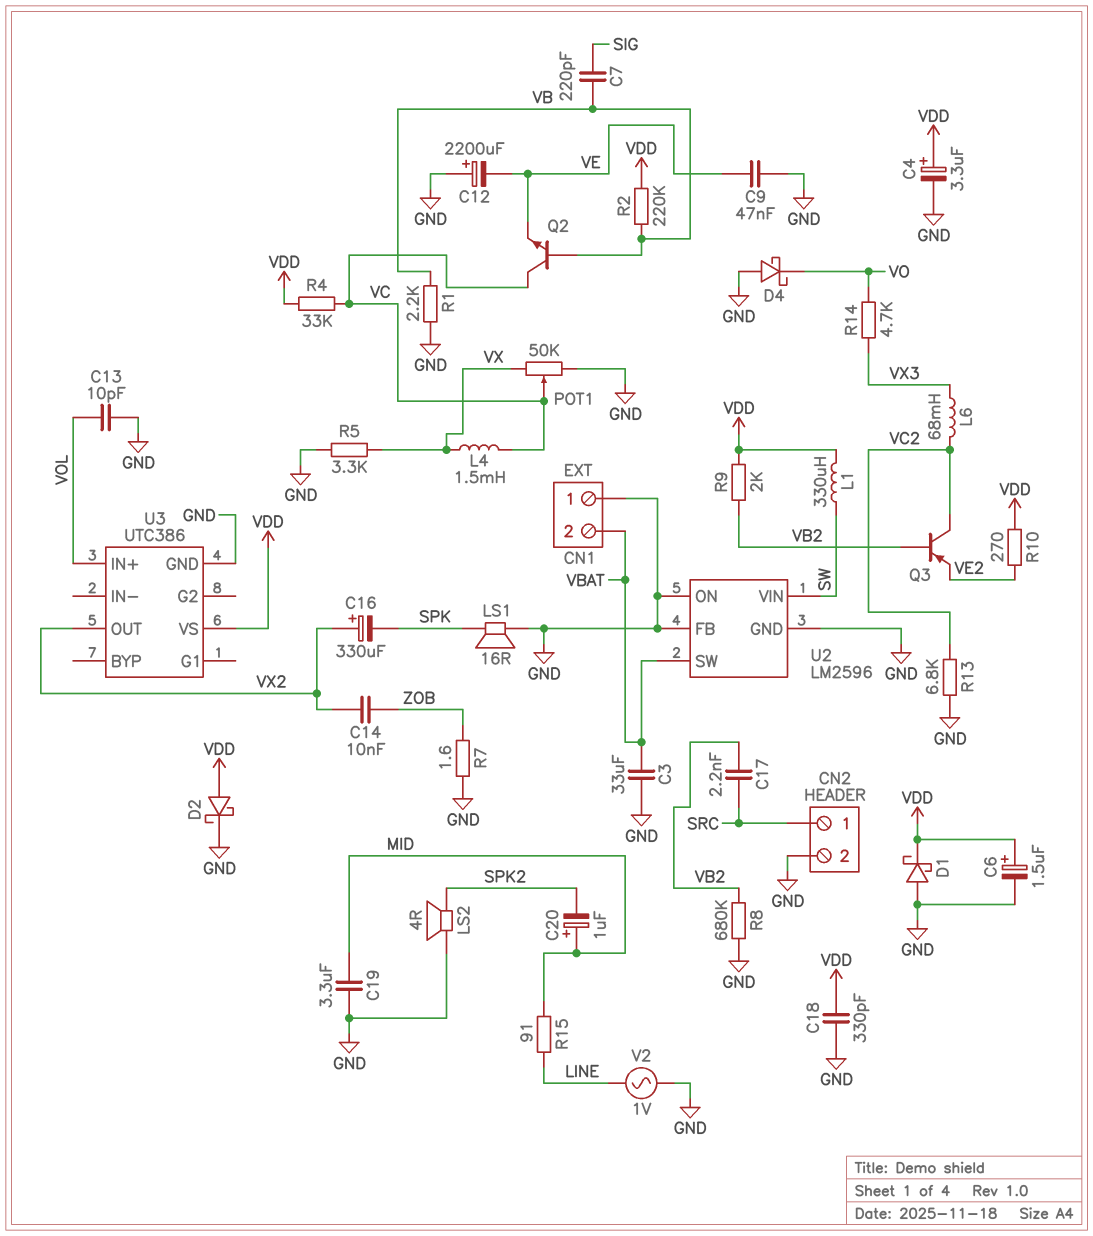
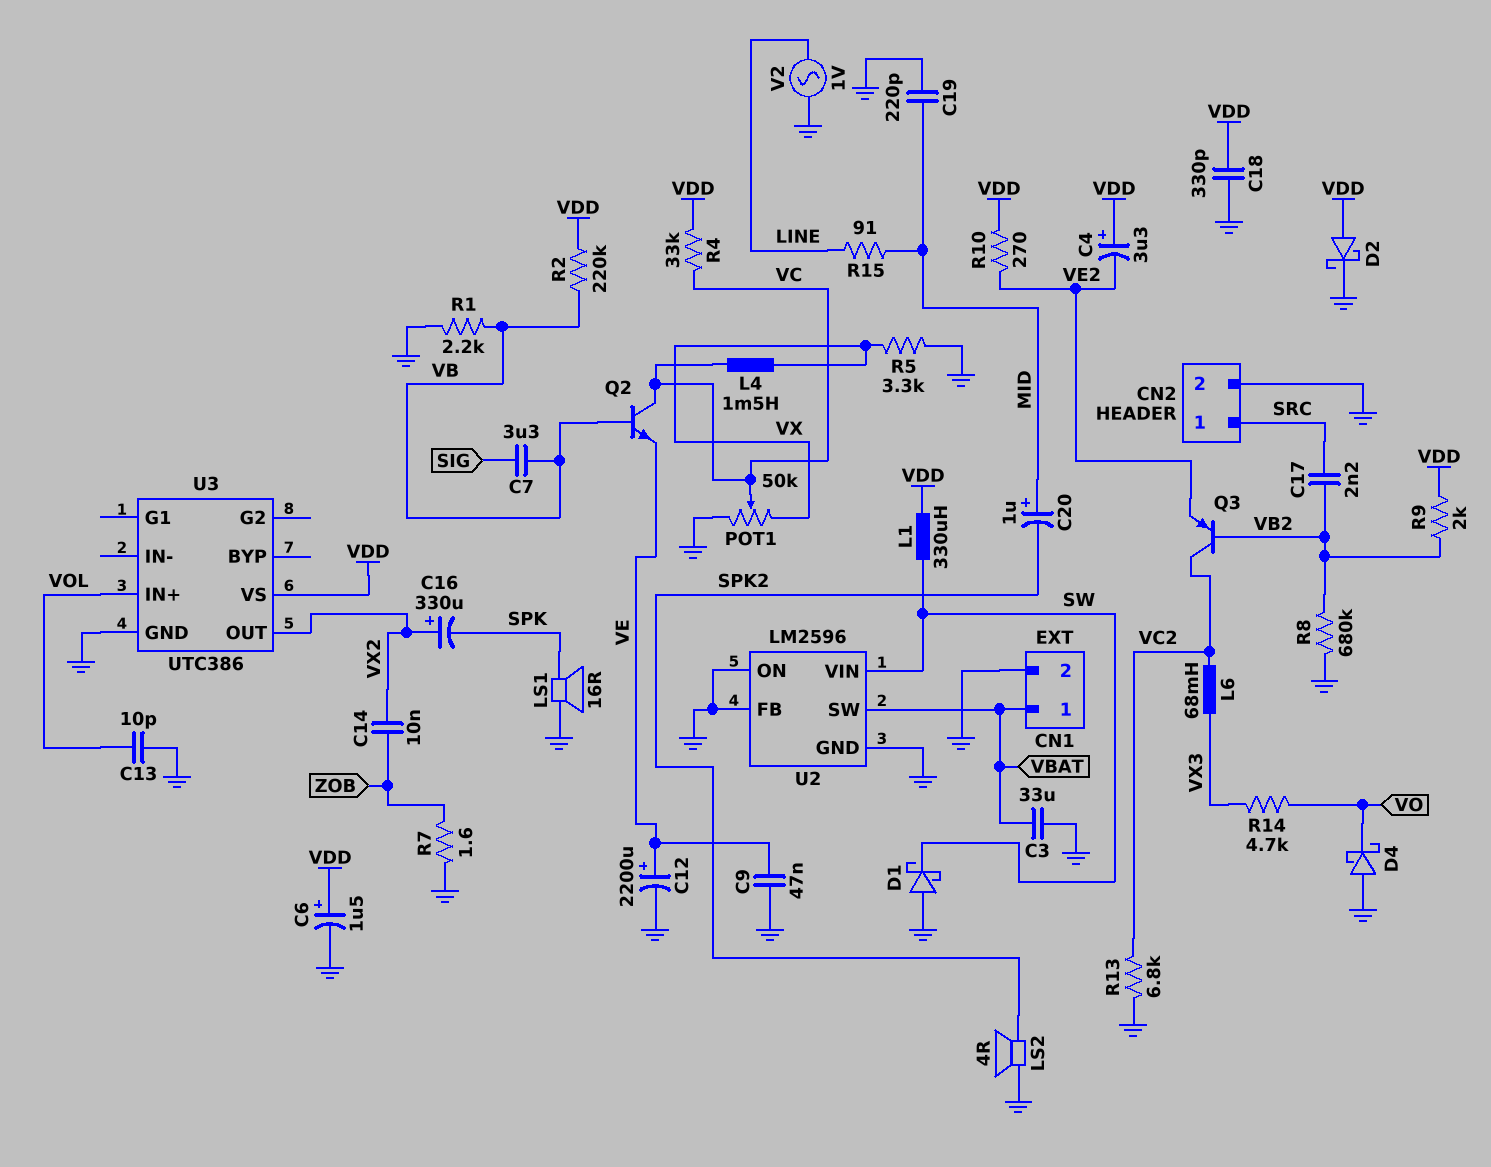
C4: 3.3uF (plus VDD, minus GND) -> 3.3uF (plus VDD, minus VE2)
C7: 220pF (SIG, VB) -> 3.3uF (SIG, VB)
C12: 2200uF (plus GND, minus VE) -> 2200uF (plus VE, minus GND)
C19: 3.3uF (GND, MID) -> 220pF (GND, MID)
CN1 pin 1: GND -> VBAT
CN1 pin 2: VBAT -> GND
D1: schottky (A GND, K VDD) -> schottky (A GND, K SW)

